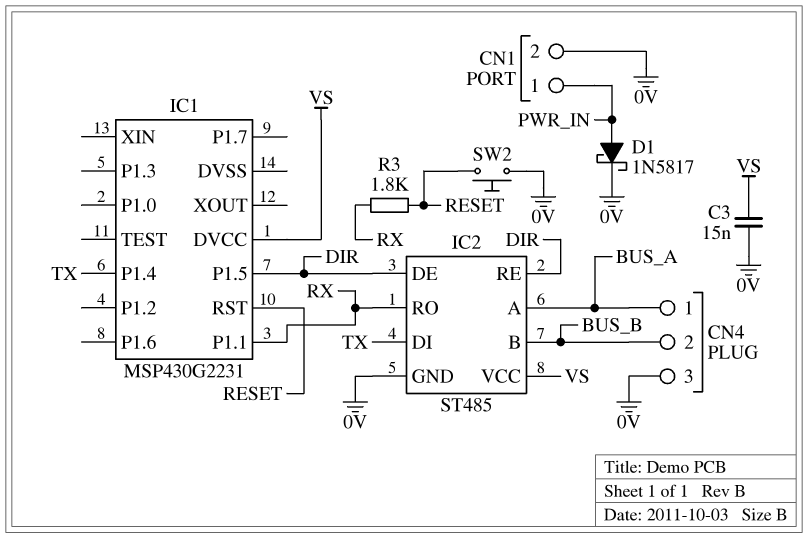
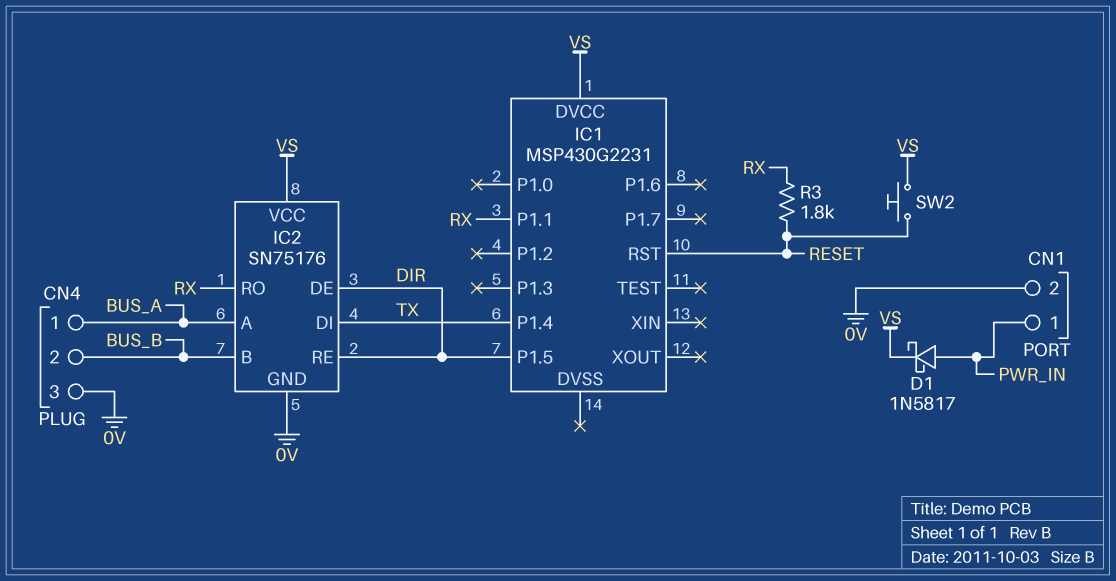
C3: 15nF (0V, VS) -> none
D1: schottky 1N5817 (A PWR_IN, K 0V) -> schottky 1N5817 (A PWR_IN, K VS)
IC2: ST485 -> SN75176
SW2: button (0V, RESET) -> button (RESET, VS)

